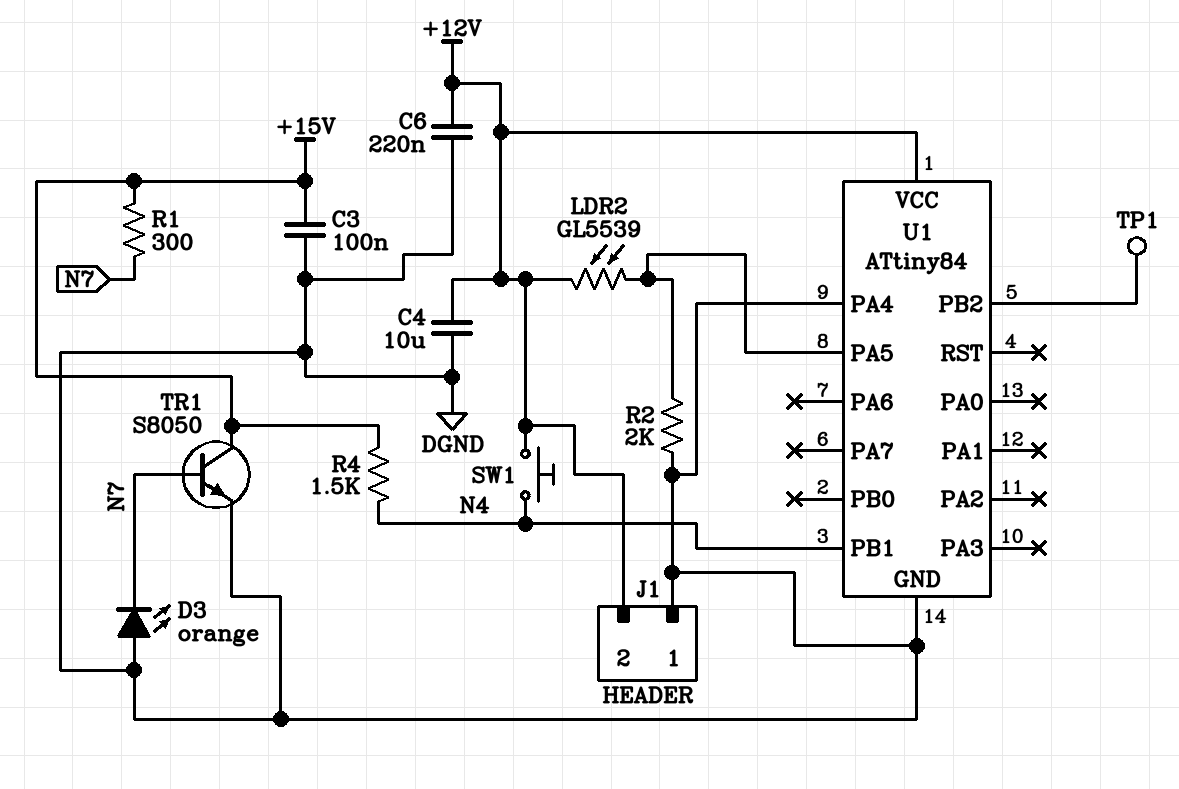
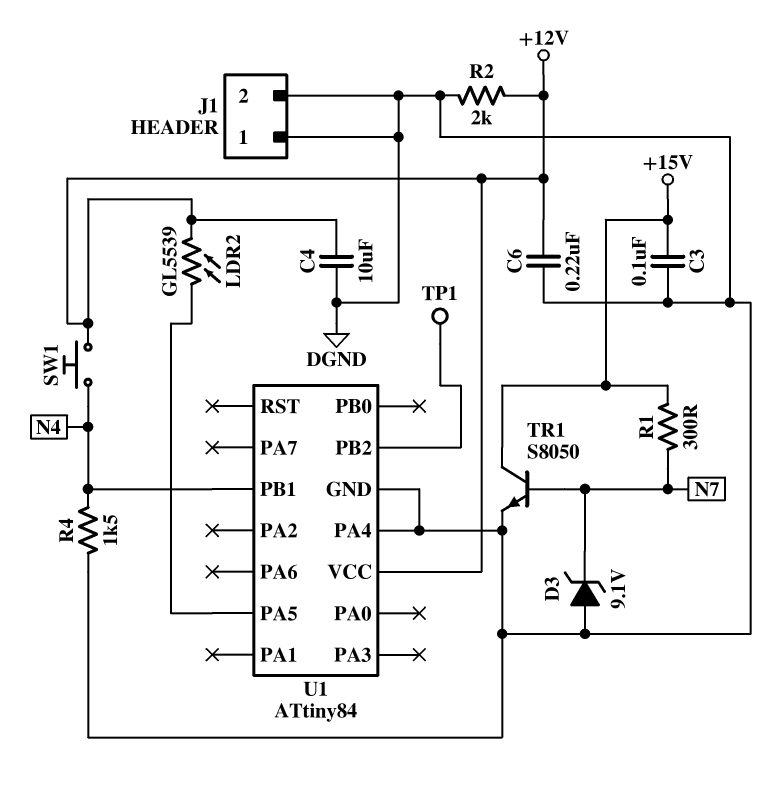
D3: LED orange (A DGND, K N7) -> zener 9.1V (A DGND, K N7)
J1 pin 2: +12V -> DGND
R2: 2k (DGND, U1/PA5) -> 2k (+12V, DGND)
R4: 1.5k (+15V, N4) -> 1.5k (DGND, N4)

